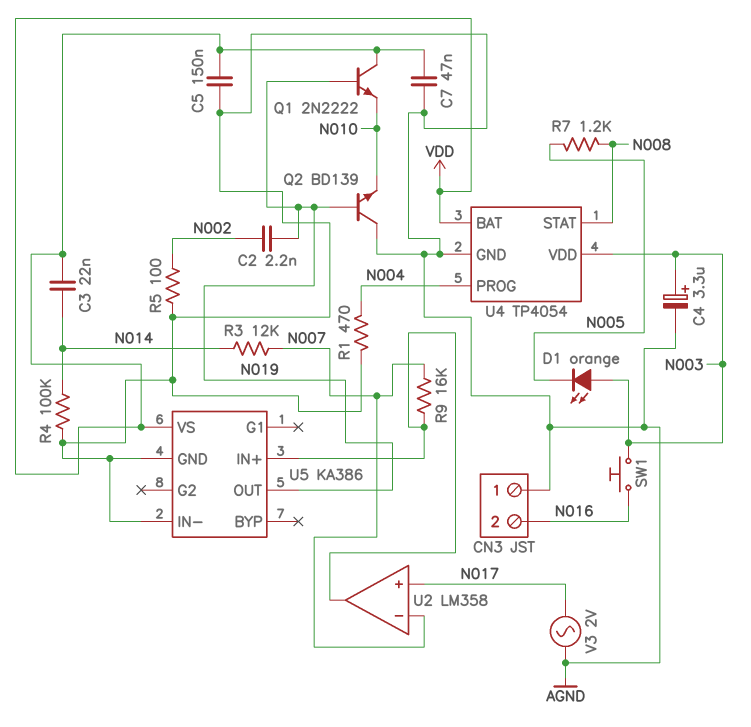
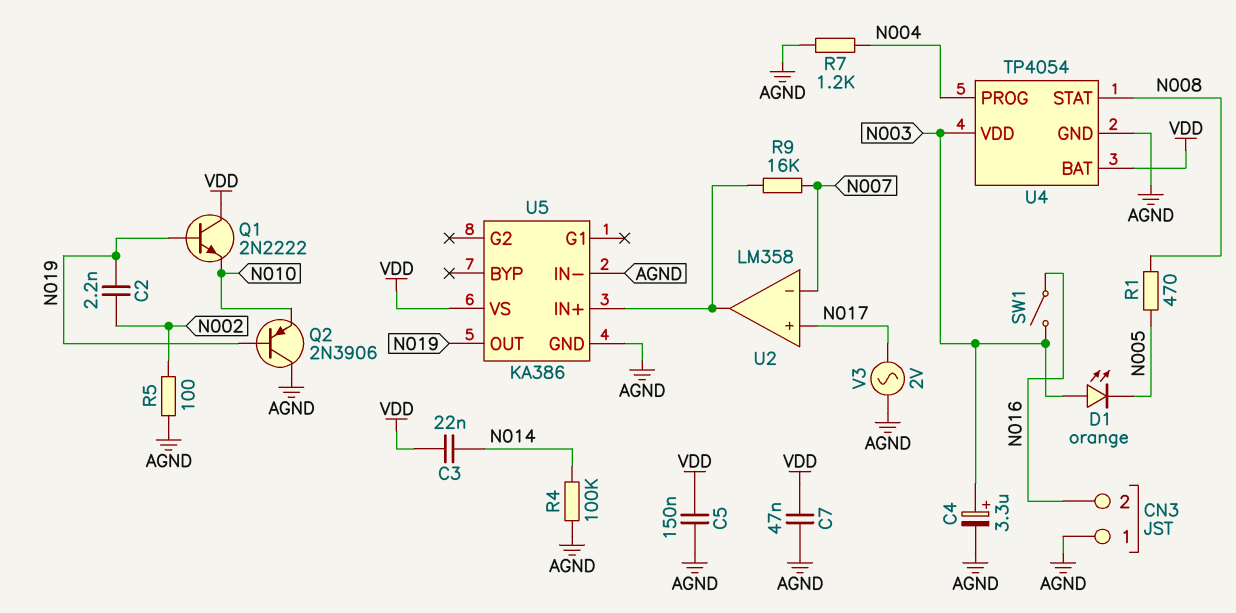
Q2: NPN BD139 (B N019, C AGND, E N010) -> PNP 2N3906 (B N019, C AGND, E N010)
R1: 470 (AGND, N004) -> 470 (N005, N008)
R3: 12k (N007, N014) -> none
R7: 1.2k (N005, N008) -> 1.2k (AGND, N004)
SW1: button (N003, N016) -> switch (N003, N016)

